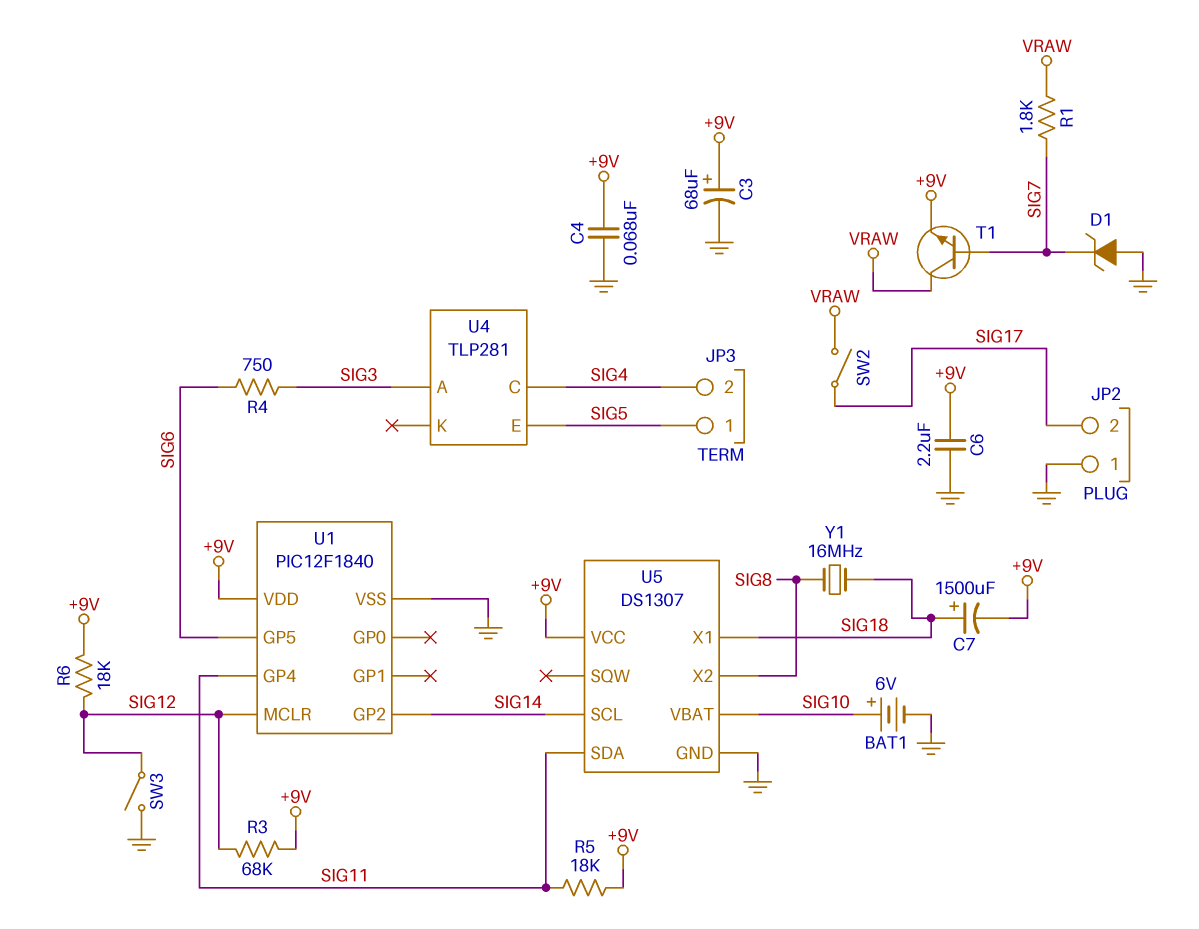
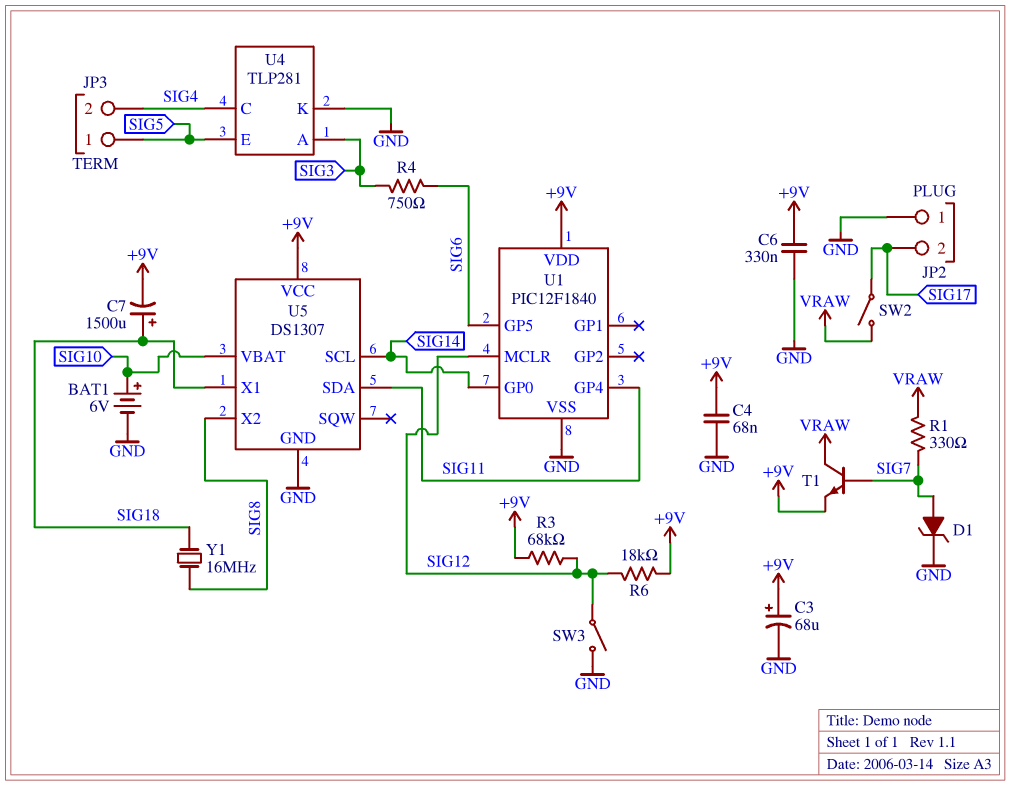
C6: 2.2uF (+9V, GND) -> 330nF (+9V, GND)
D1: zener (A GND, K SIG7) -> zener (A SIG7, K GND)
R1: 1.8k (SIG7, VRAW) -> 330 (SIG7, VRAW)
R5: 18k (+9V, SIG11) -> none
U1 pin GP0: none -> SIG14
U1 pin GP2: SIG14 -> none
U4 pin K: none -> GND

